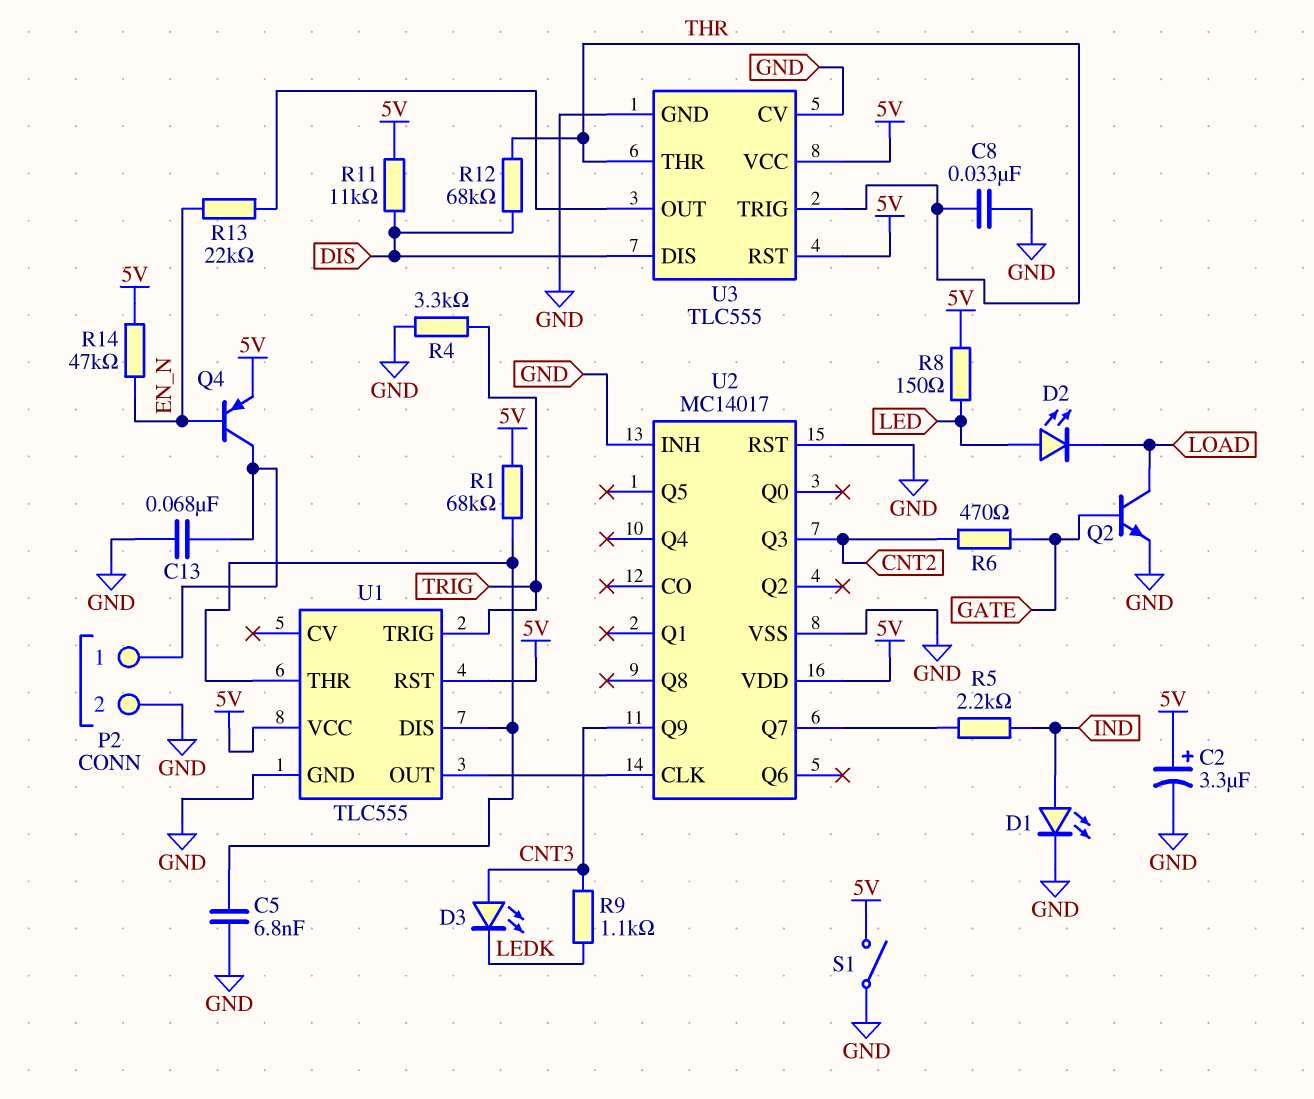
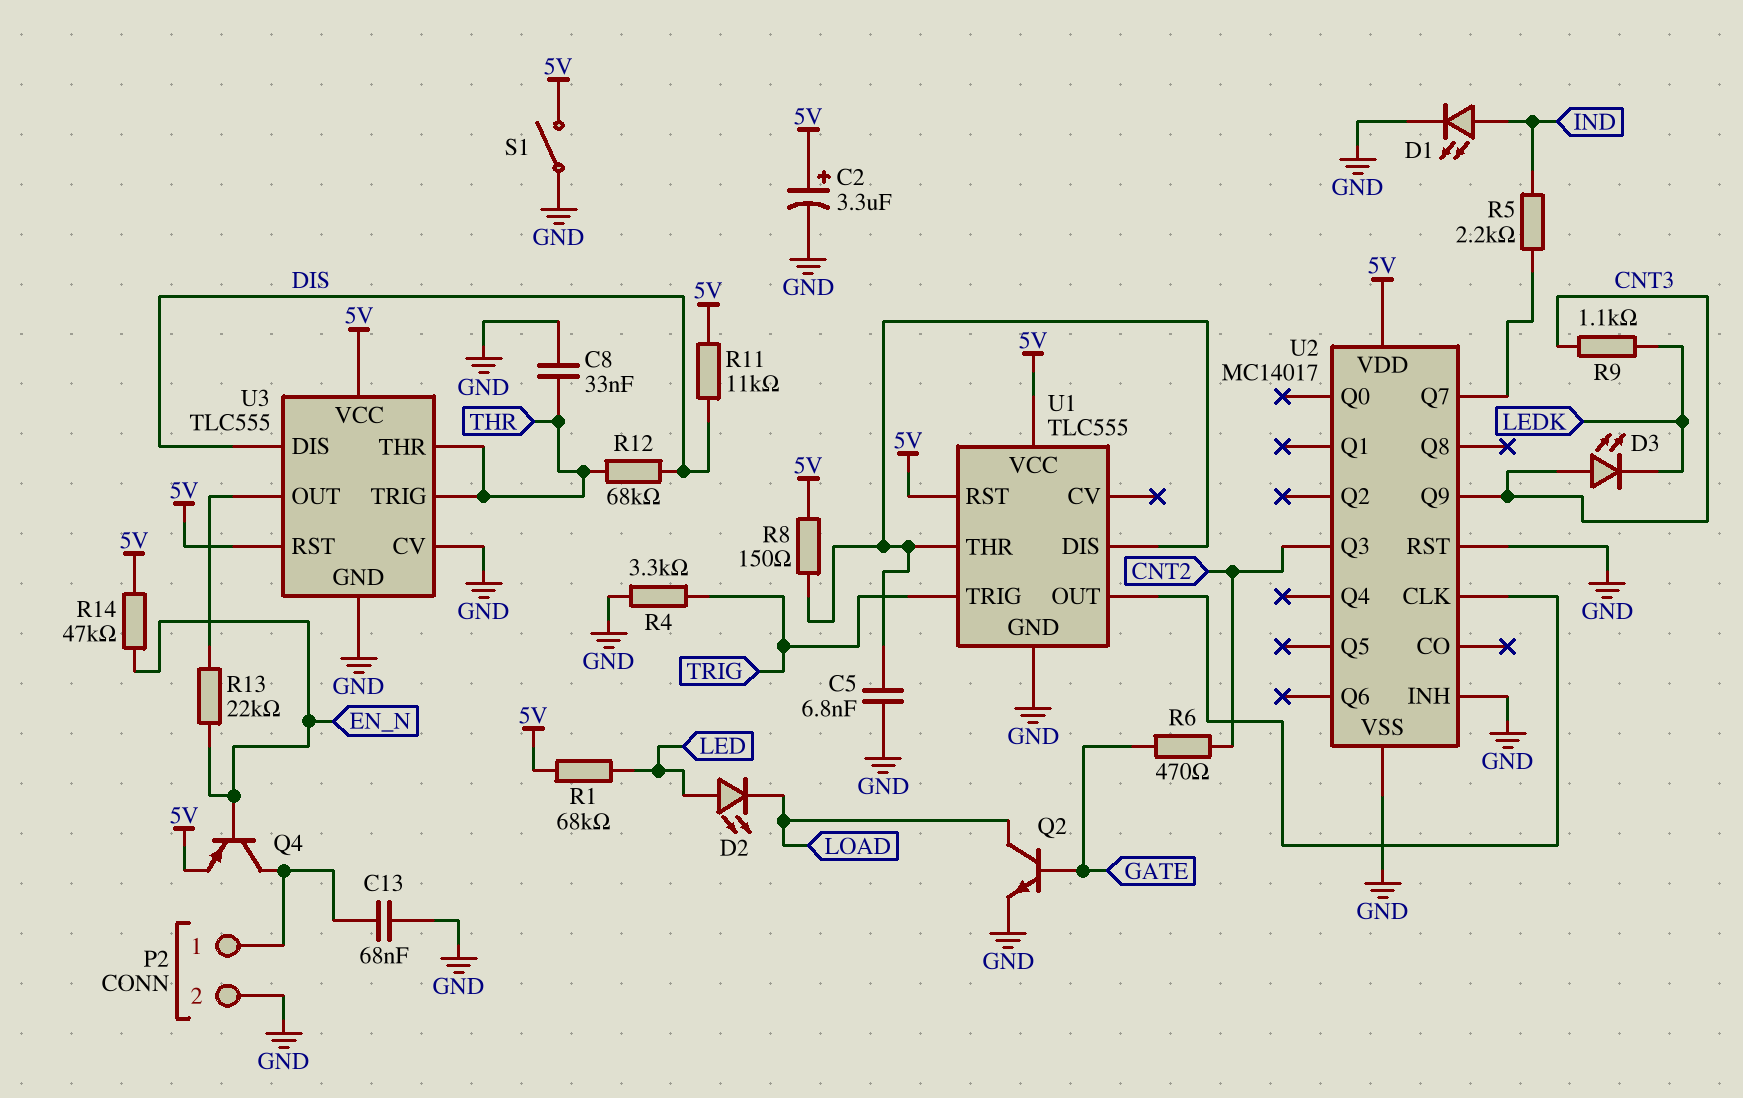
R1: 68k (5V, U1/DIS) -> 68k (5V, LED)
R8: 150 (5V, LED) -> 150 (5V, U1/DIS)

